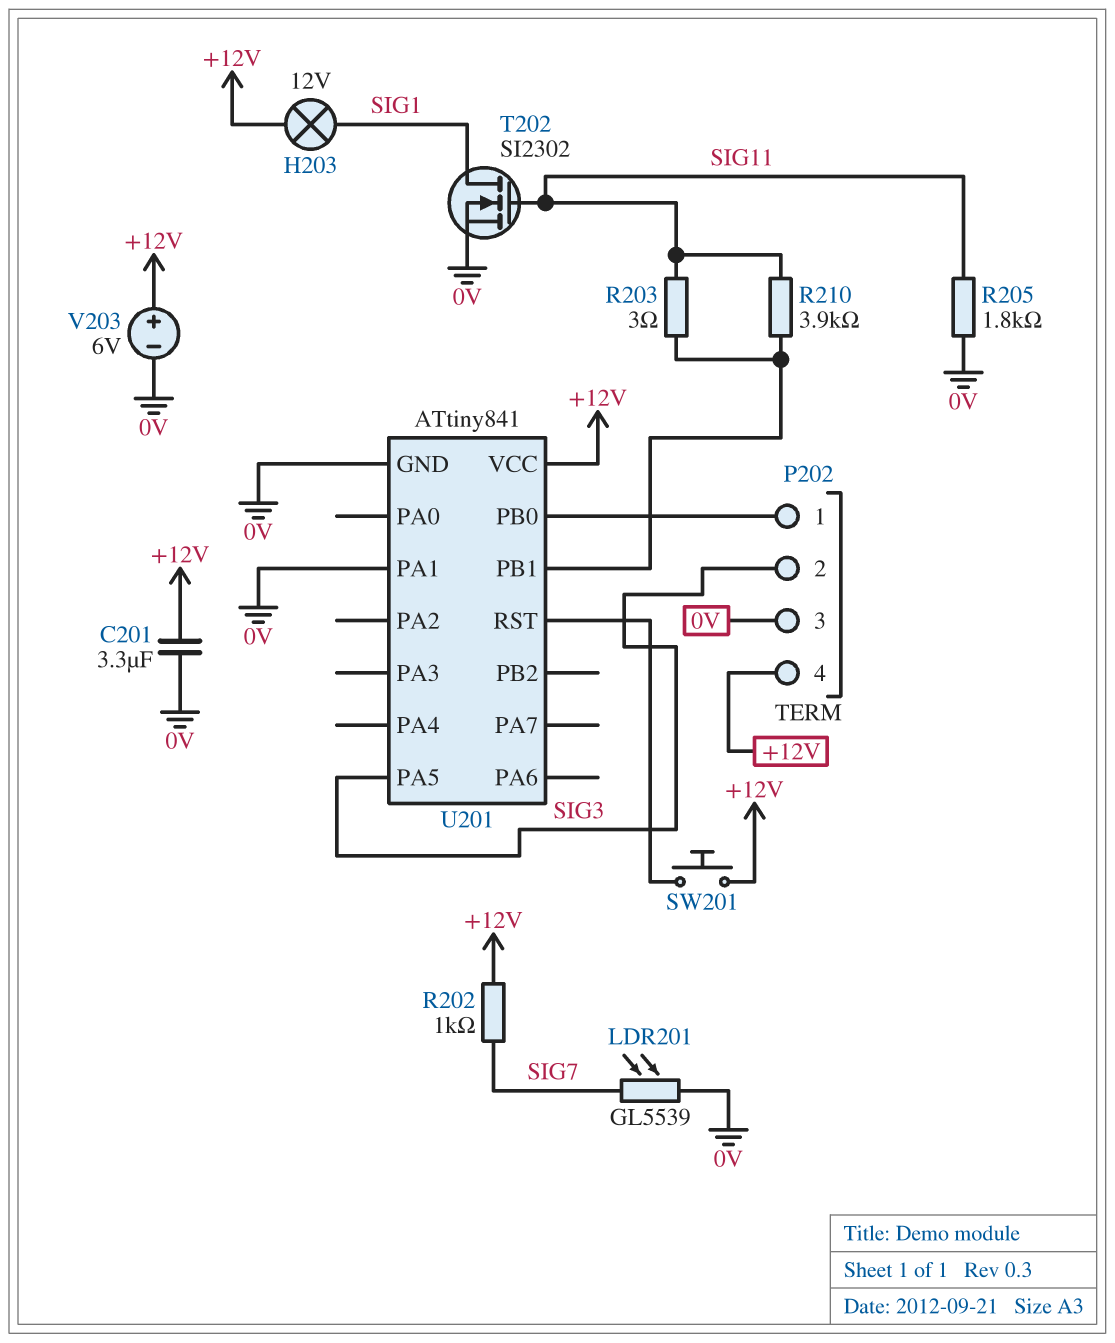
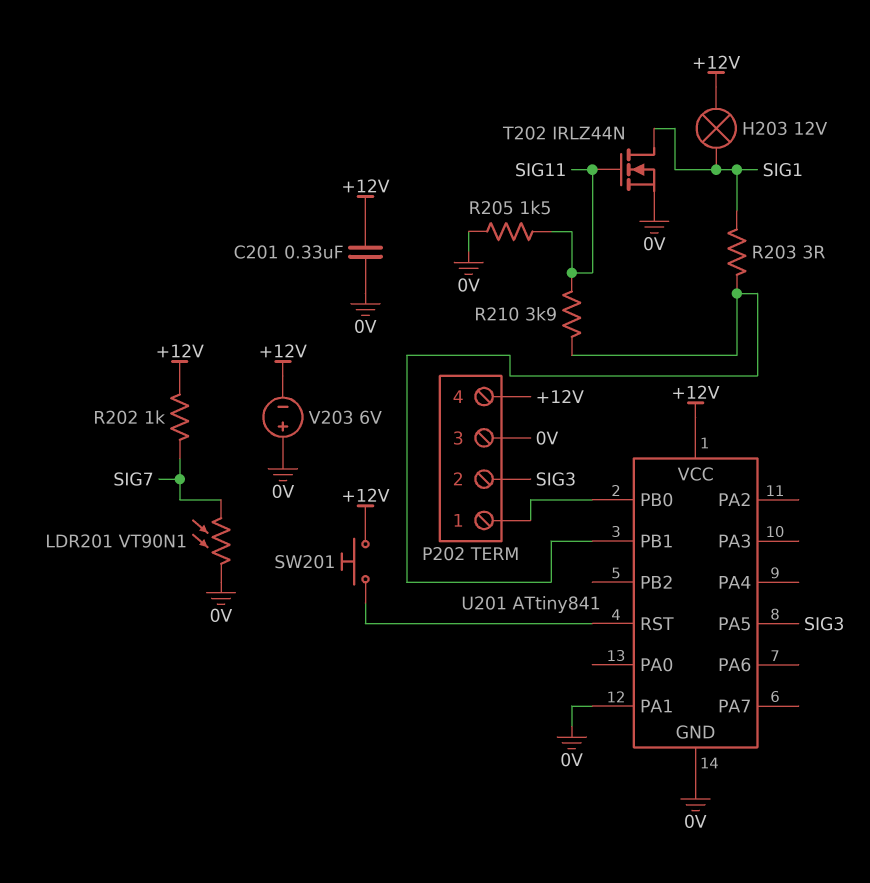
C201: 3.3uF (+12V, 0V) -> 330nF (+12V, 0V)
LDR201: GL5539 (0V, SIG7) -> VT90N1 (0V, SIG7)
R203: 3 (SIG11, U201/PB1) -> 3 (SIG1, U201/PB1)
R205: 1.8k (0V, SIG11) -> 1.5k (0V, SIG11)
T202: NMOS SI2302 (G SIG11, D SIG1, S 0V) -> NMOS IRLZ44N (G SIG11, D SIG1, S 0V)
V203: 6V (plus +12V, minus 0V) -> 6V (plus 0V, minus +12V)

